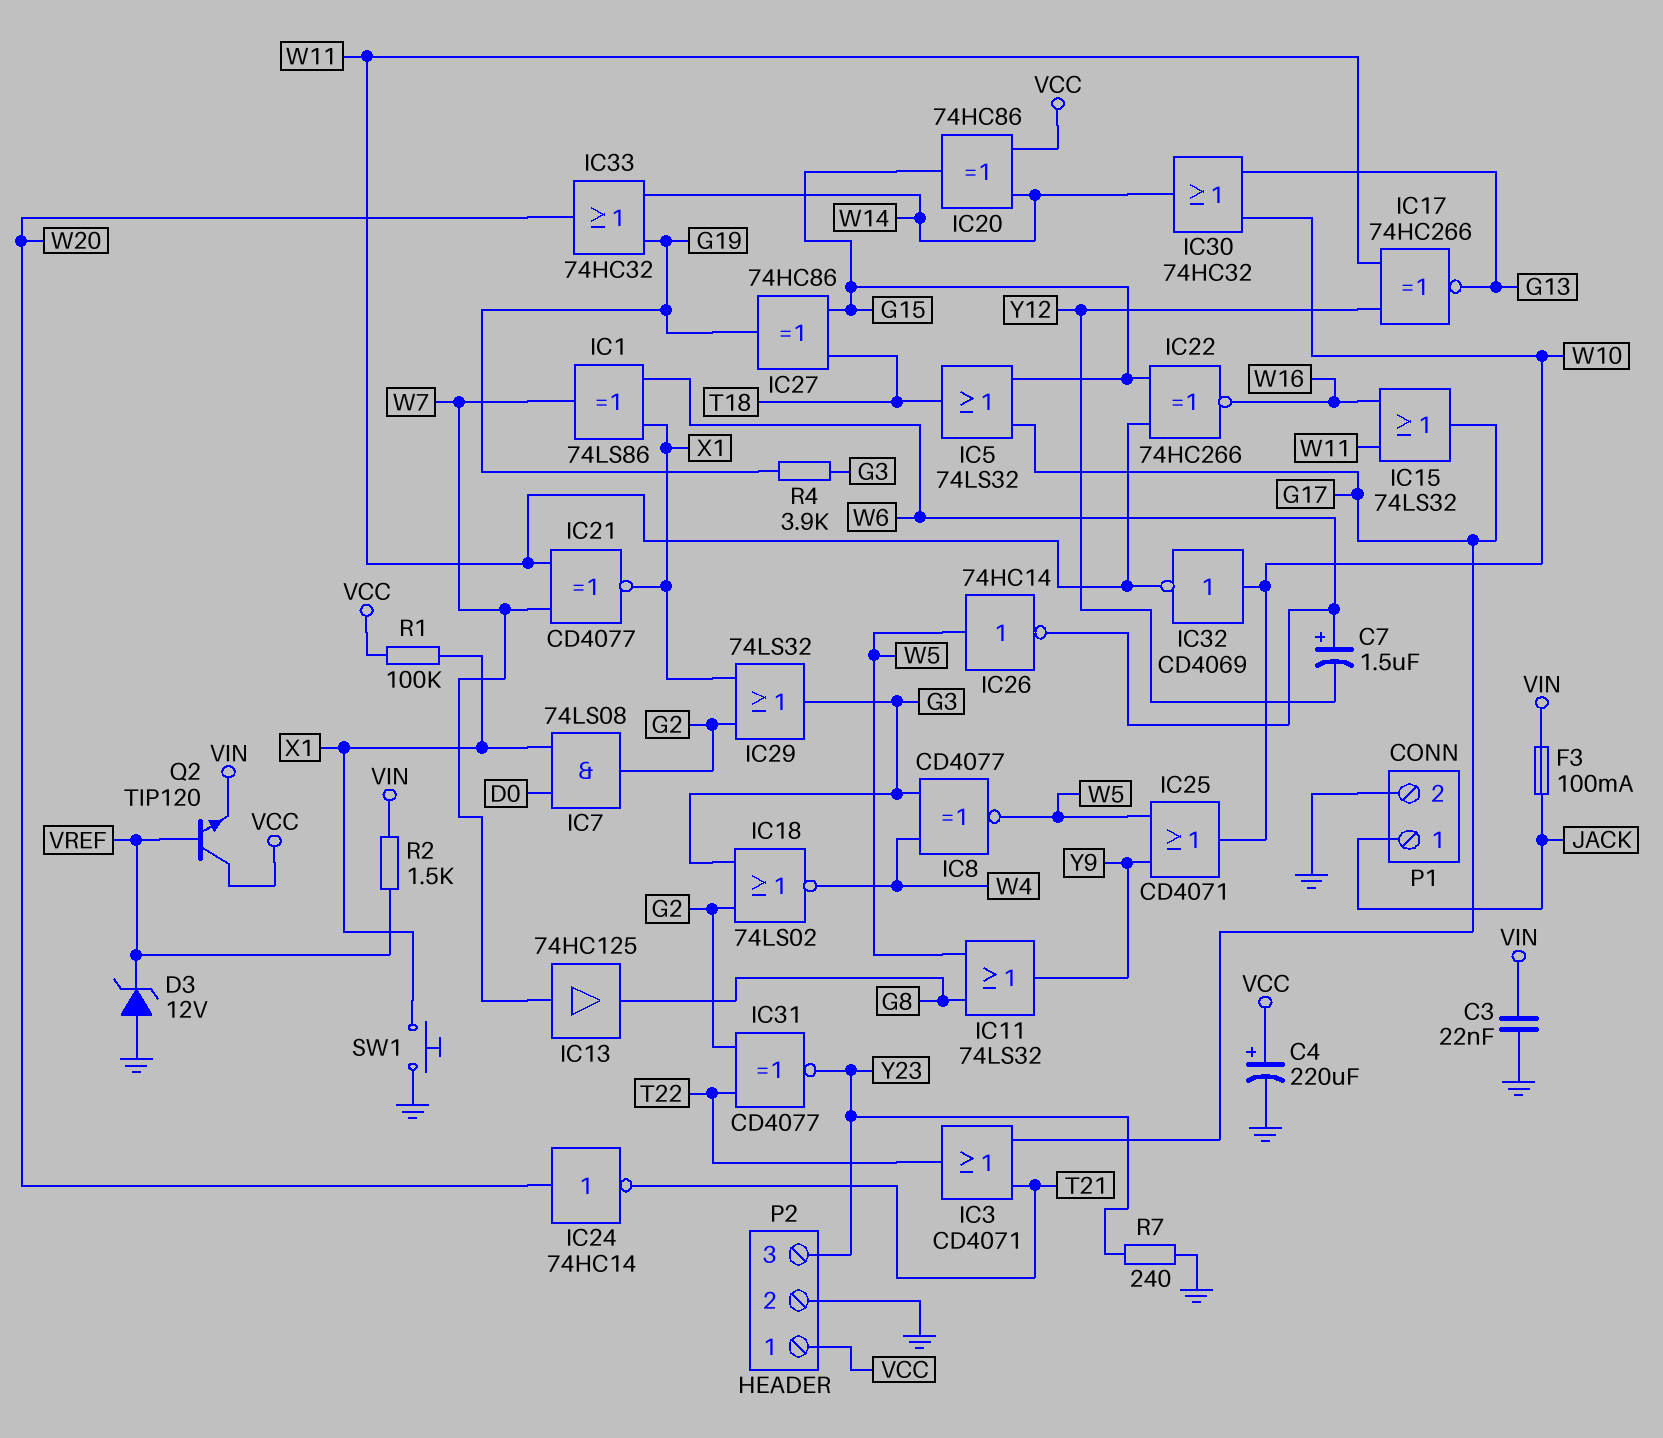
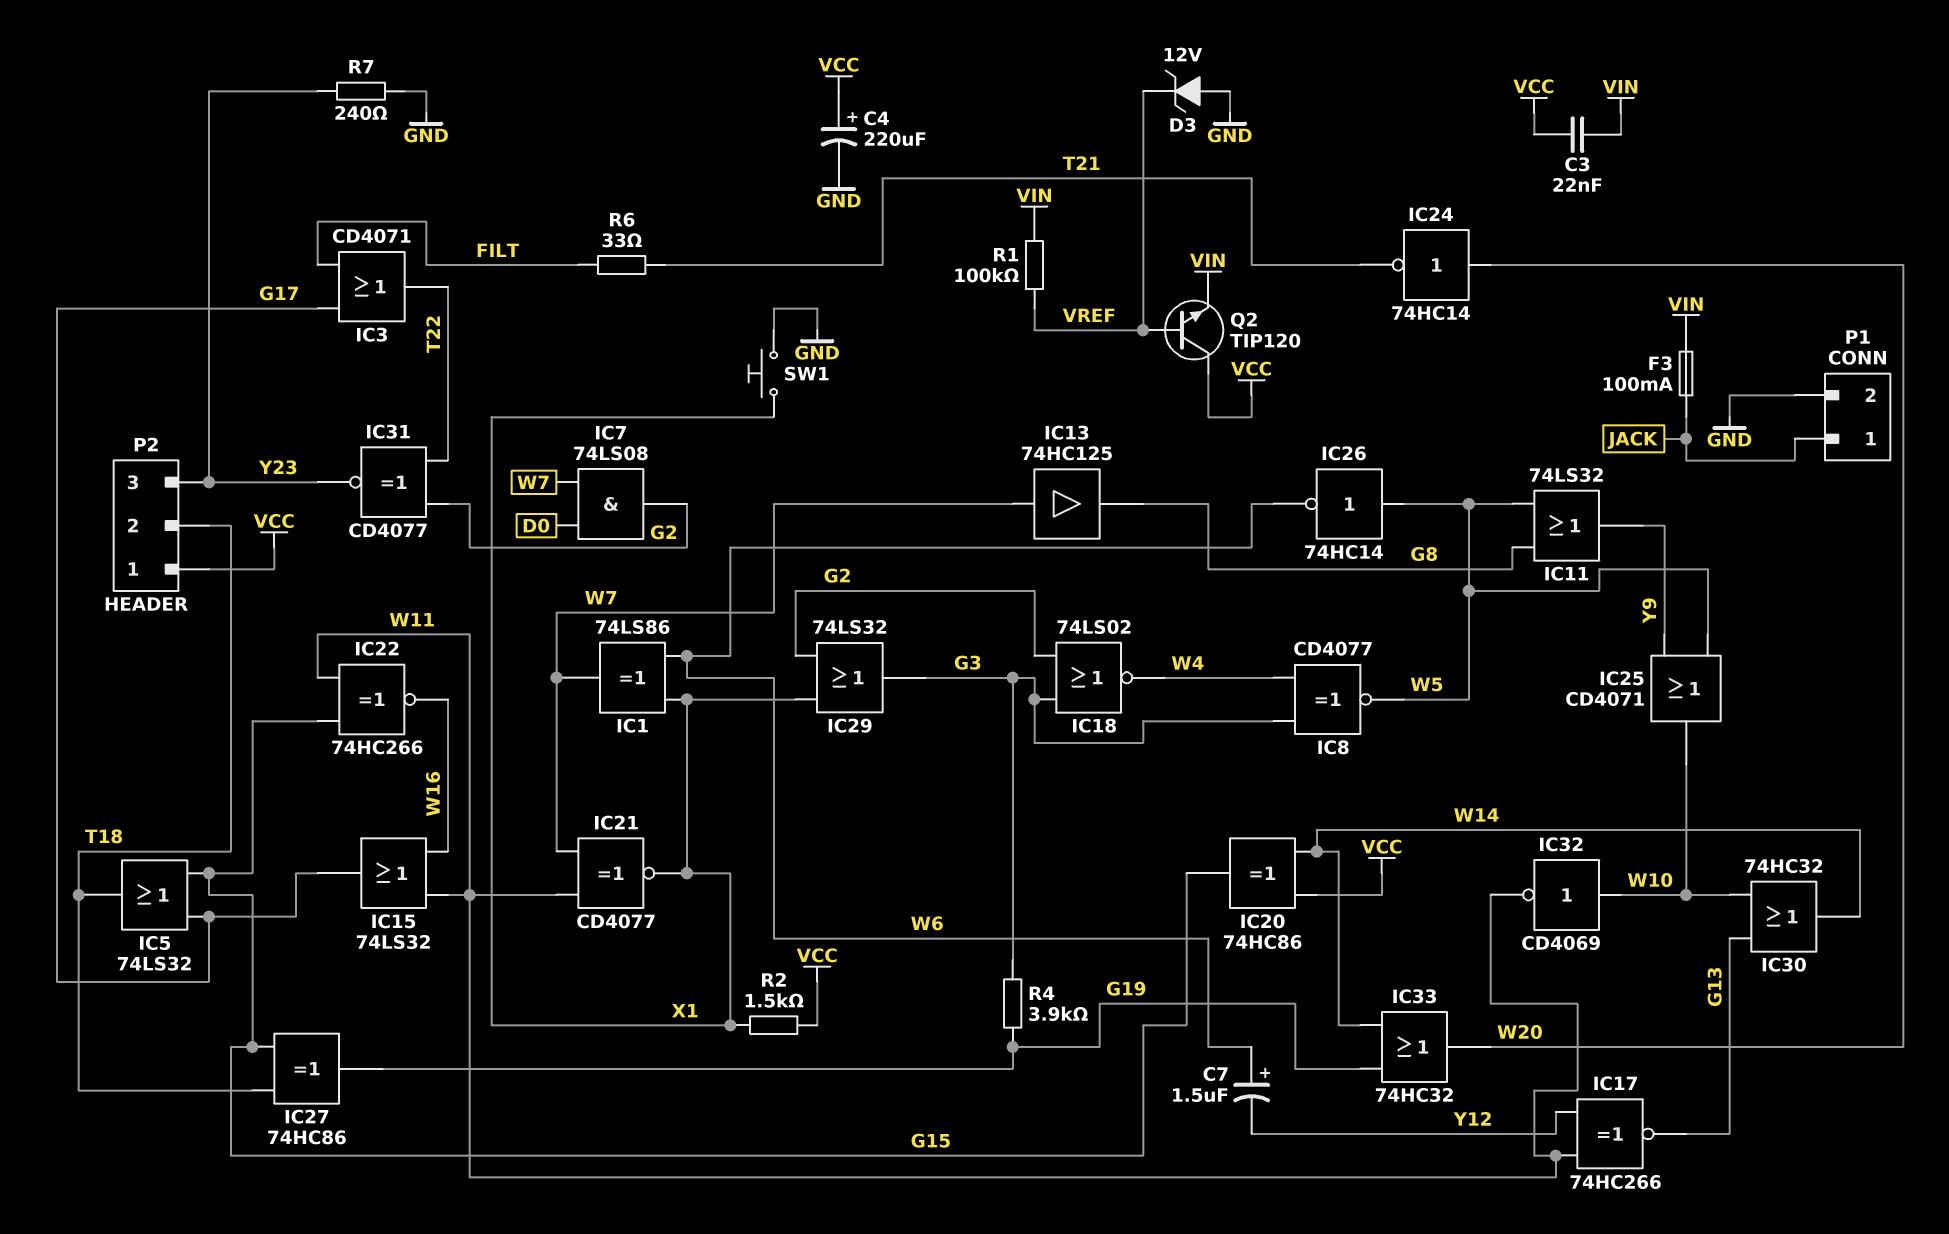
C3: 22nF (GND, VIN) -> 22nF (VCC, VIN)
IC3: OR CD4071 (in G17, in T21, out T22) -> OR CD4071 (in FILT, in G17, out T22)
IC7: AND 74LS08 (in D0, in X1, out G2) -> AND 74LS08 (in D0, in W7, out G2)
P2 pin 2: GND -> T18
R1: 100k (VCC, X1) -> 100k (VIN, VREF)
R2: 1.5k (VIN, VREF) -> 1.5k (VCC, X1)
R6: none -> 33 (FILT, T21)

